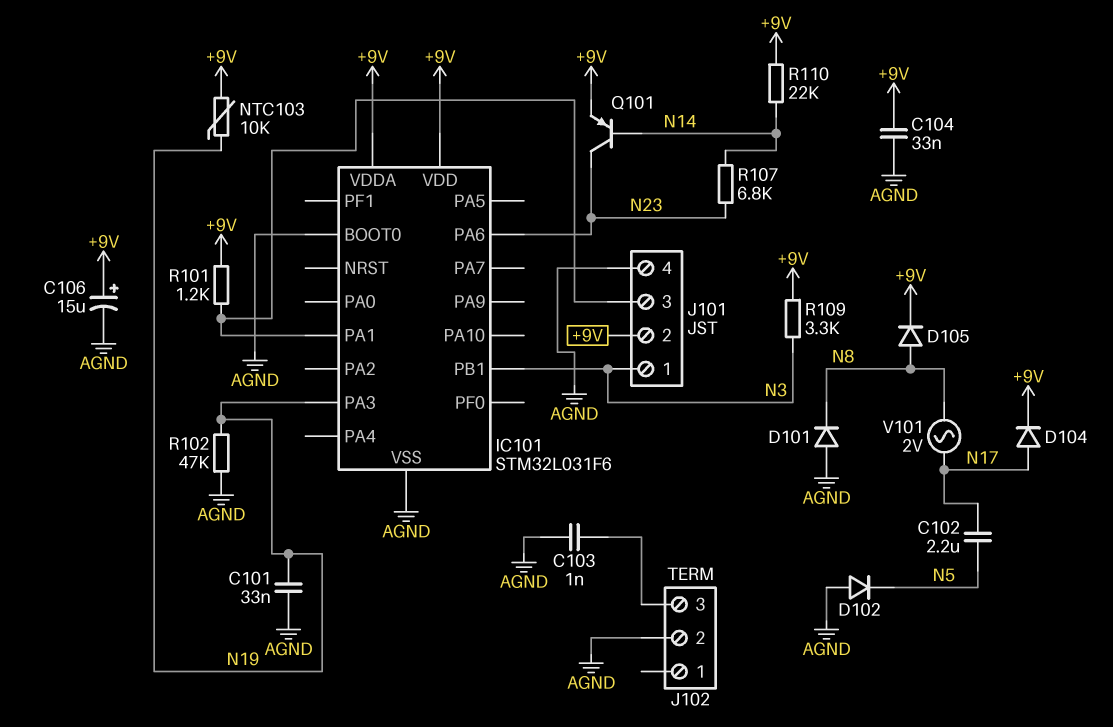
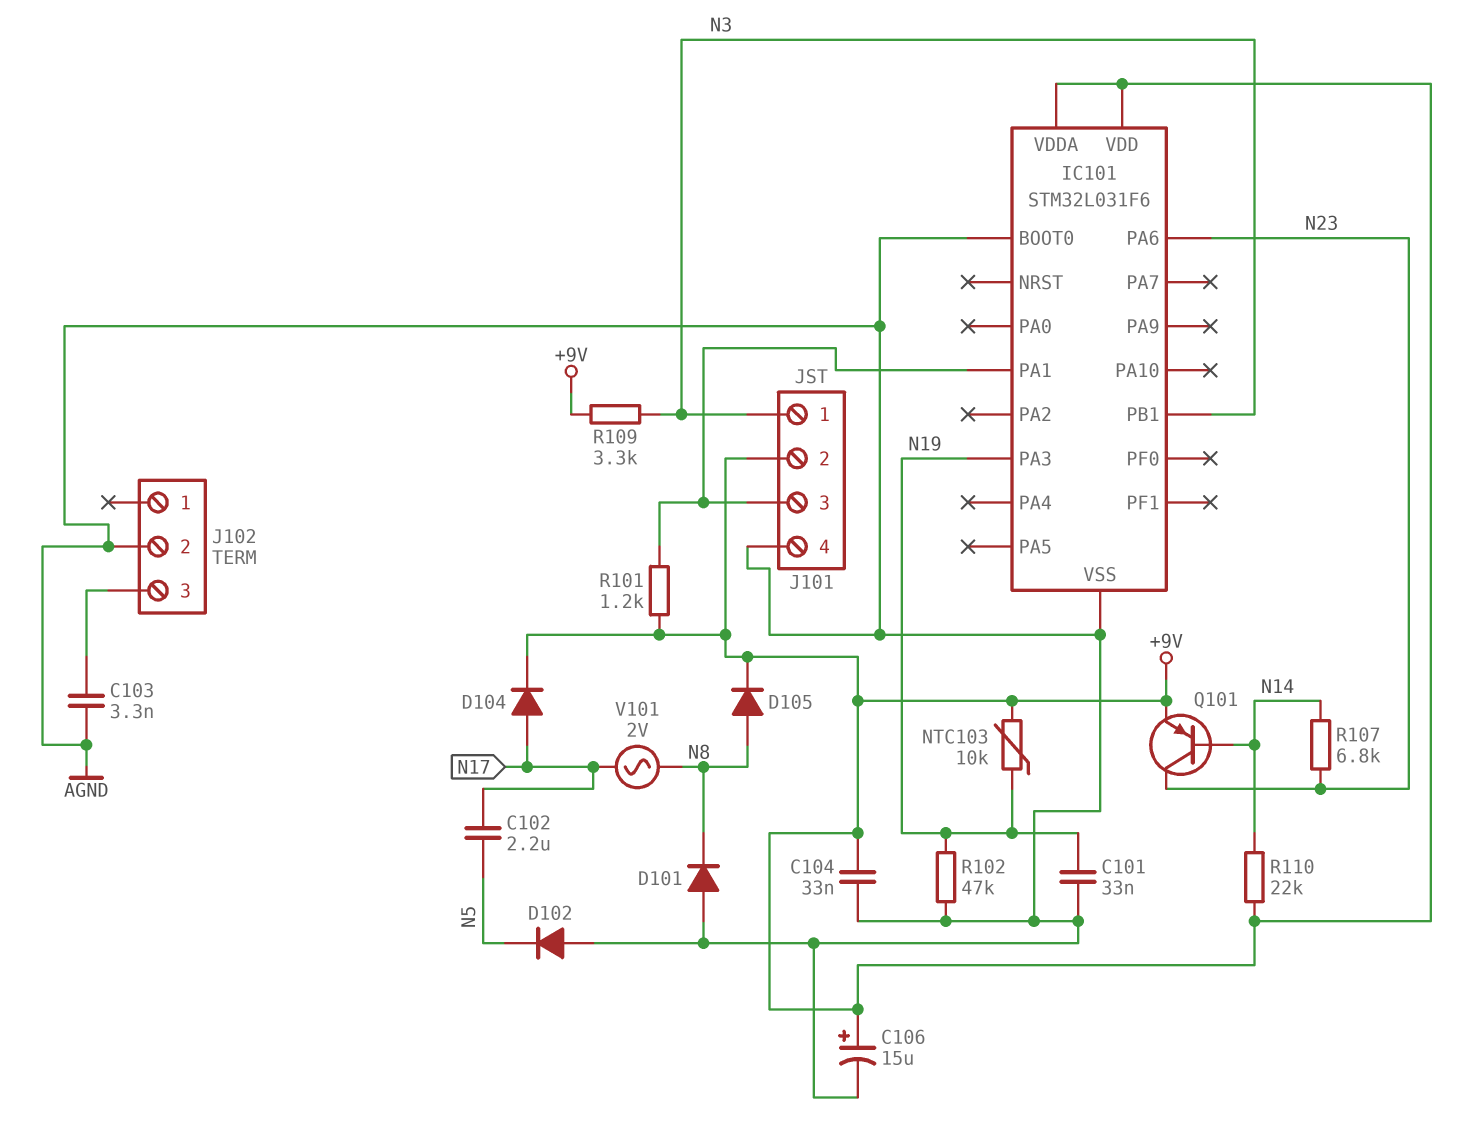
C103: 1nF (AGND, J102/3) -> 3.3nF (AGND, J102/3)

